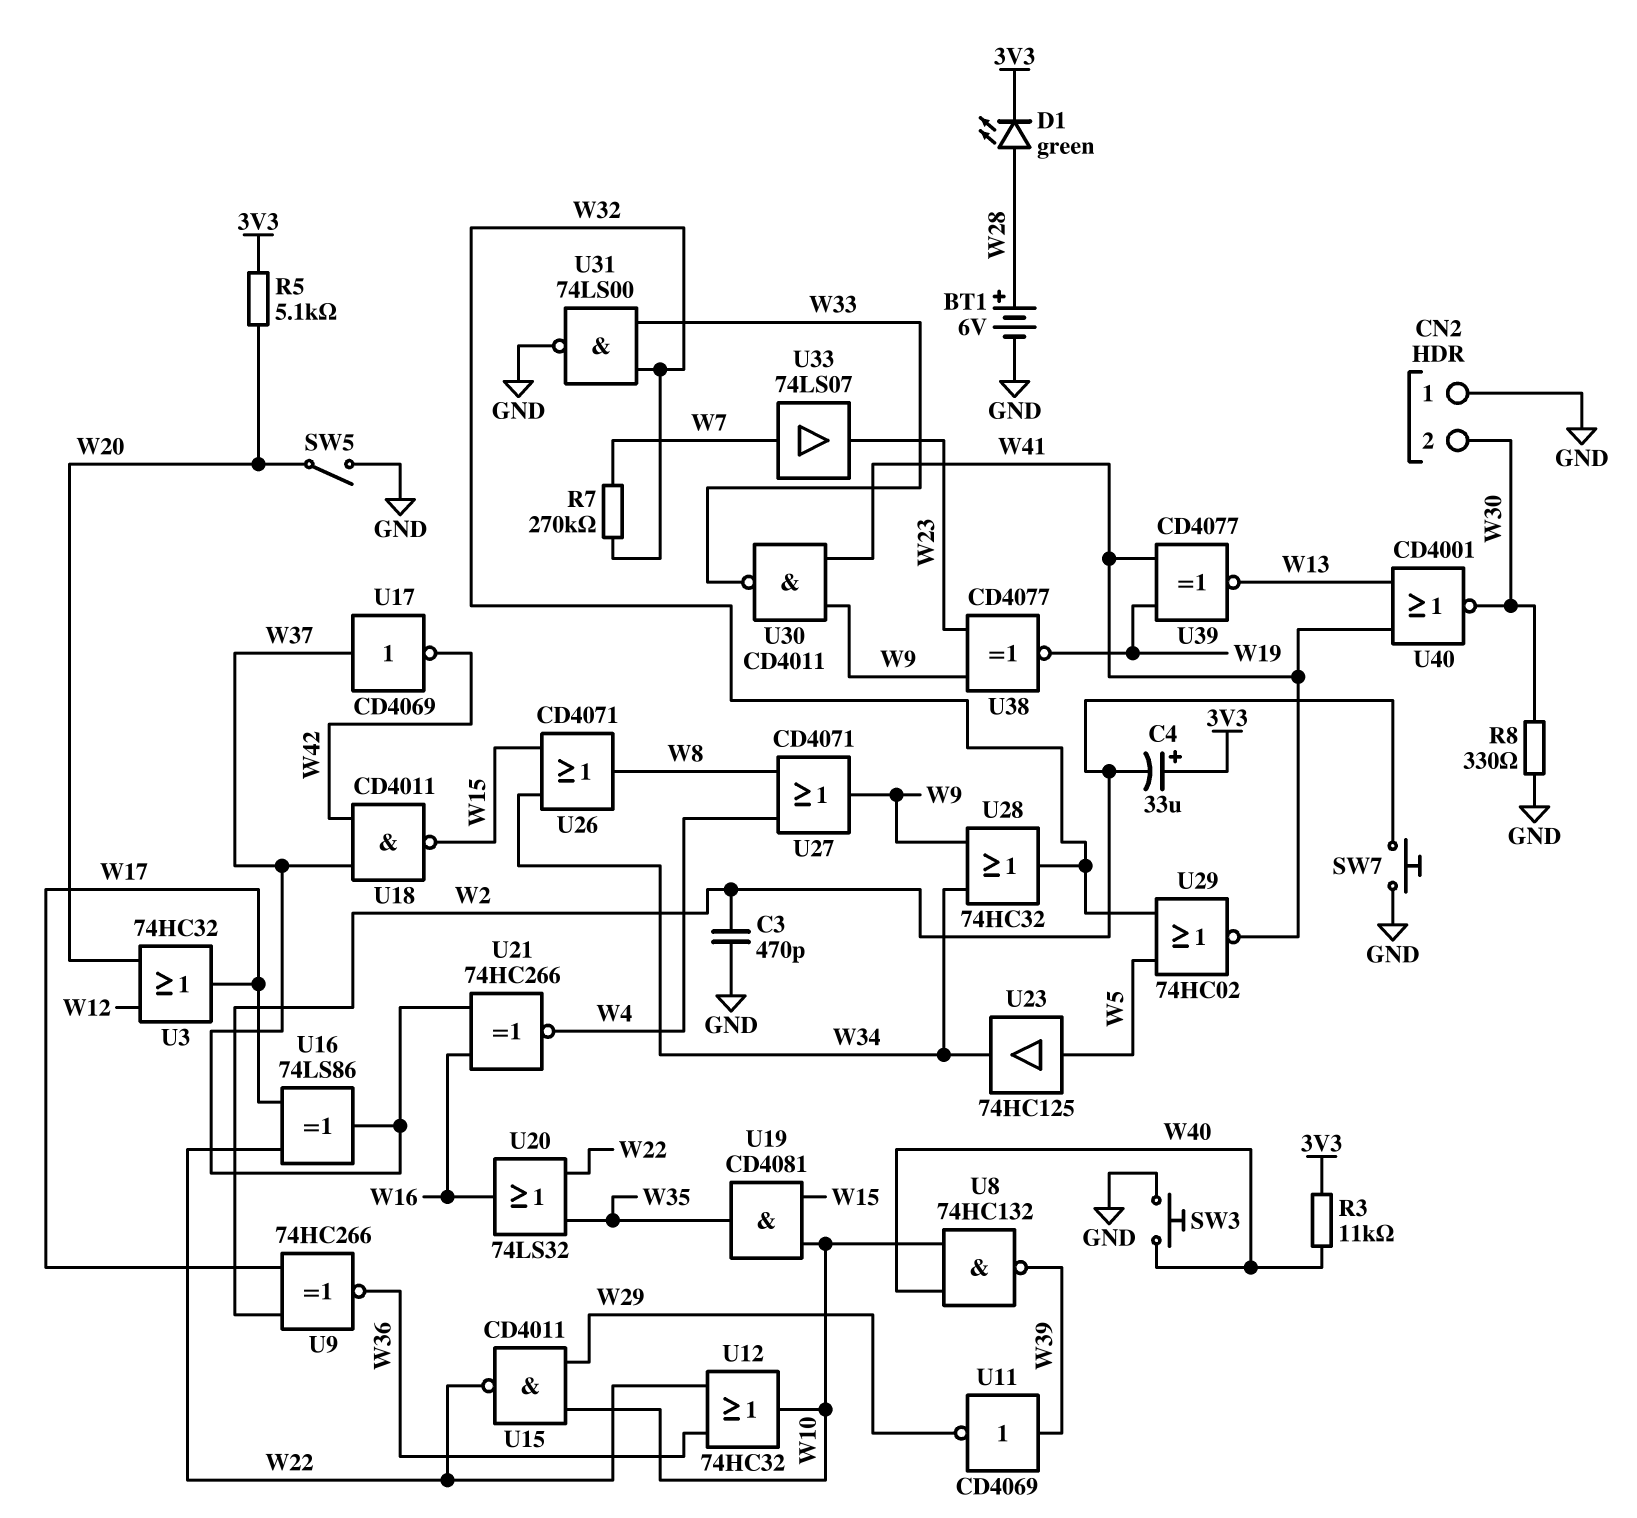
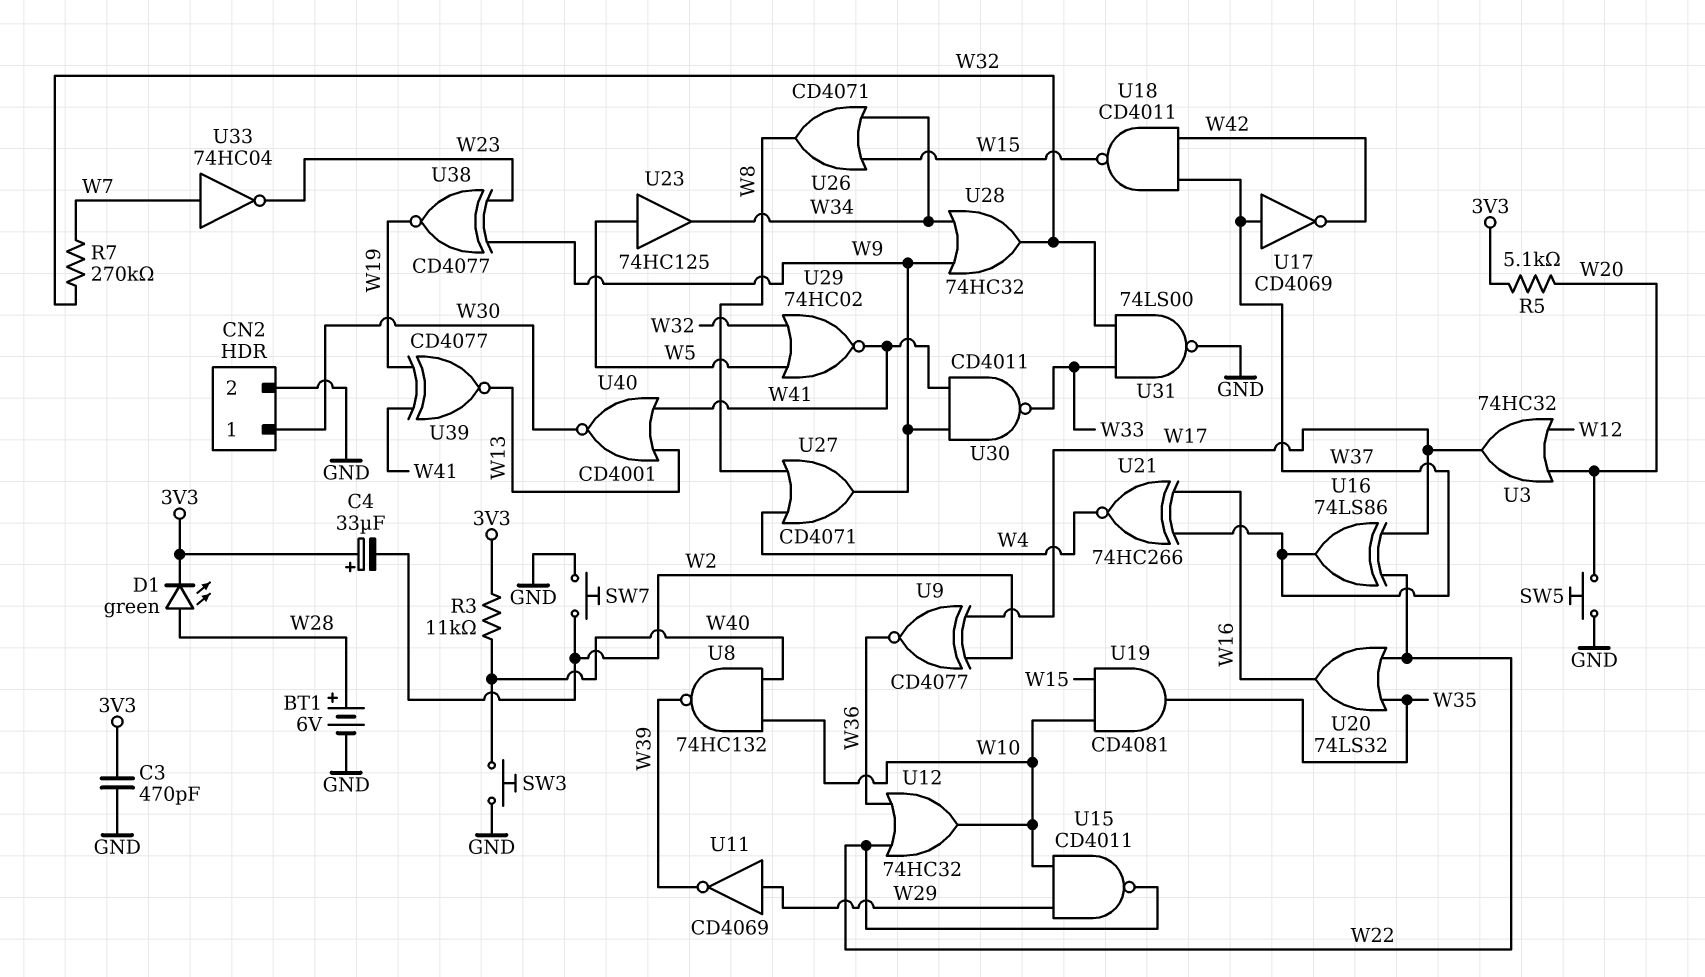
C3: 470pF (GND, W2) -> 470pF (3V3, GND)
CN2 pin 1: GND -> W30
CN2 pin 2: W30 -> GND
R8: 330 (GND, W30) -> none
SW5: switch (GND, W20) -> button (GND, W20)
U9: XNOR 74HC266 (in W2, in W17, out W36) -> XNOR CD4077 (in W2, in W17, out W36)
U11: NOT CD4069 (in W39, out W29) -> NOT CD4069 (in W29, out W39)
U33: buffer 74LS07 (in W7, out W23) -> NOT 74HC04 (in W7, out W23)

